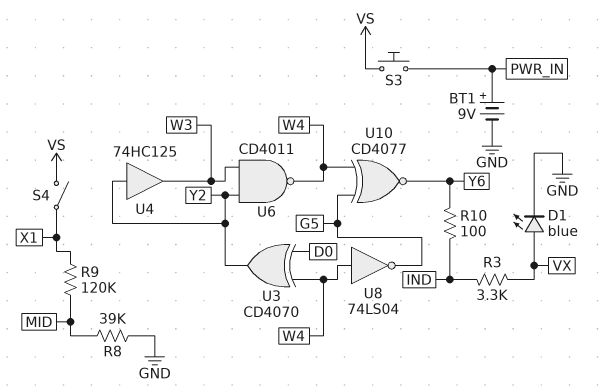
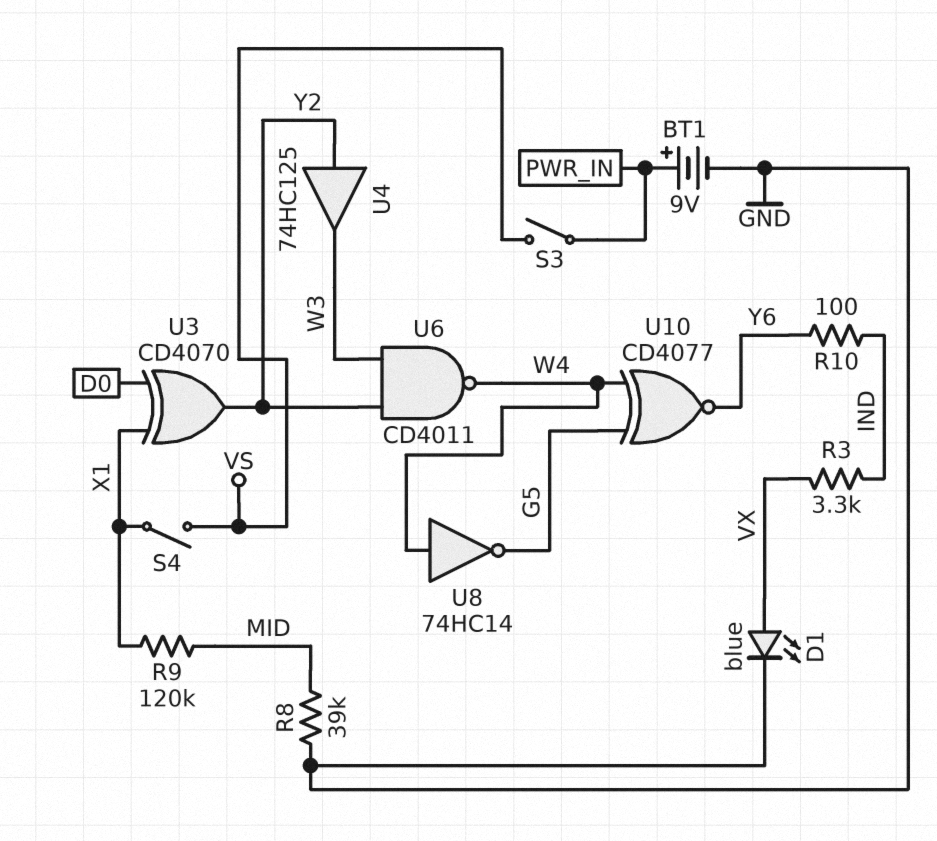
S3: button (PWR_IN, VS) -> switch (PWR_IN, VS)
U3: XOR CD4070 (in D0, in W4, out Y2) -> XOR CD4070 (in D0, in X1, out Y2)
U8: NOT 74LS04 (in W4, out G5) -> NOT 74HC14 (in W4, out G5)

